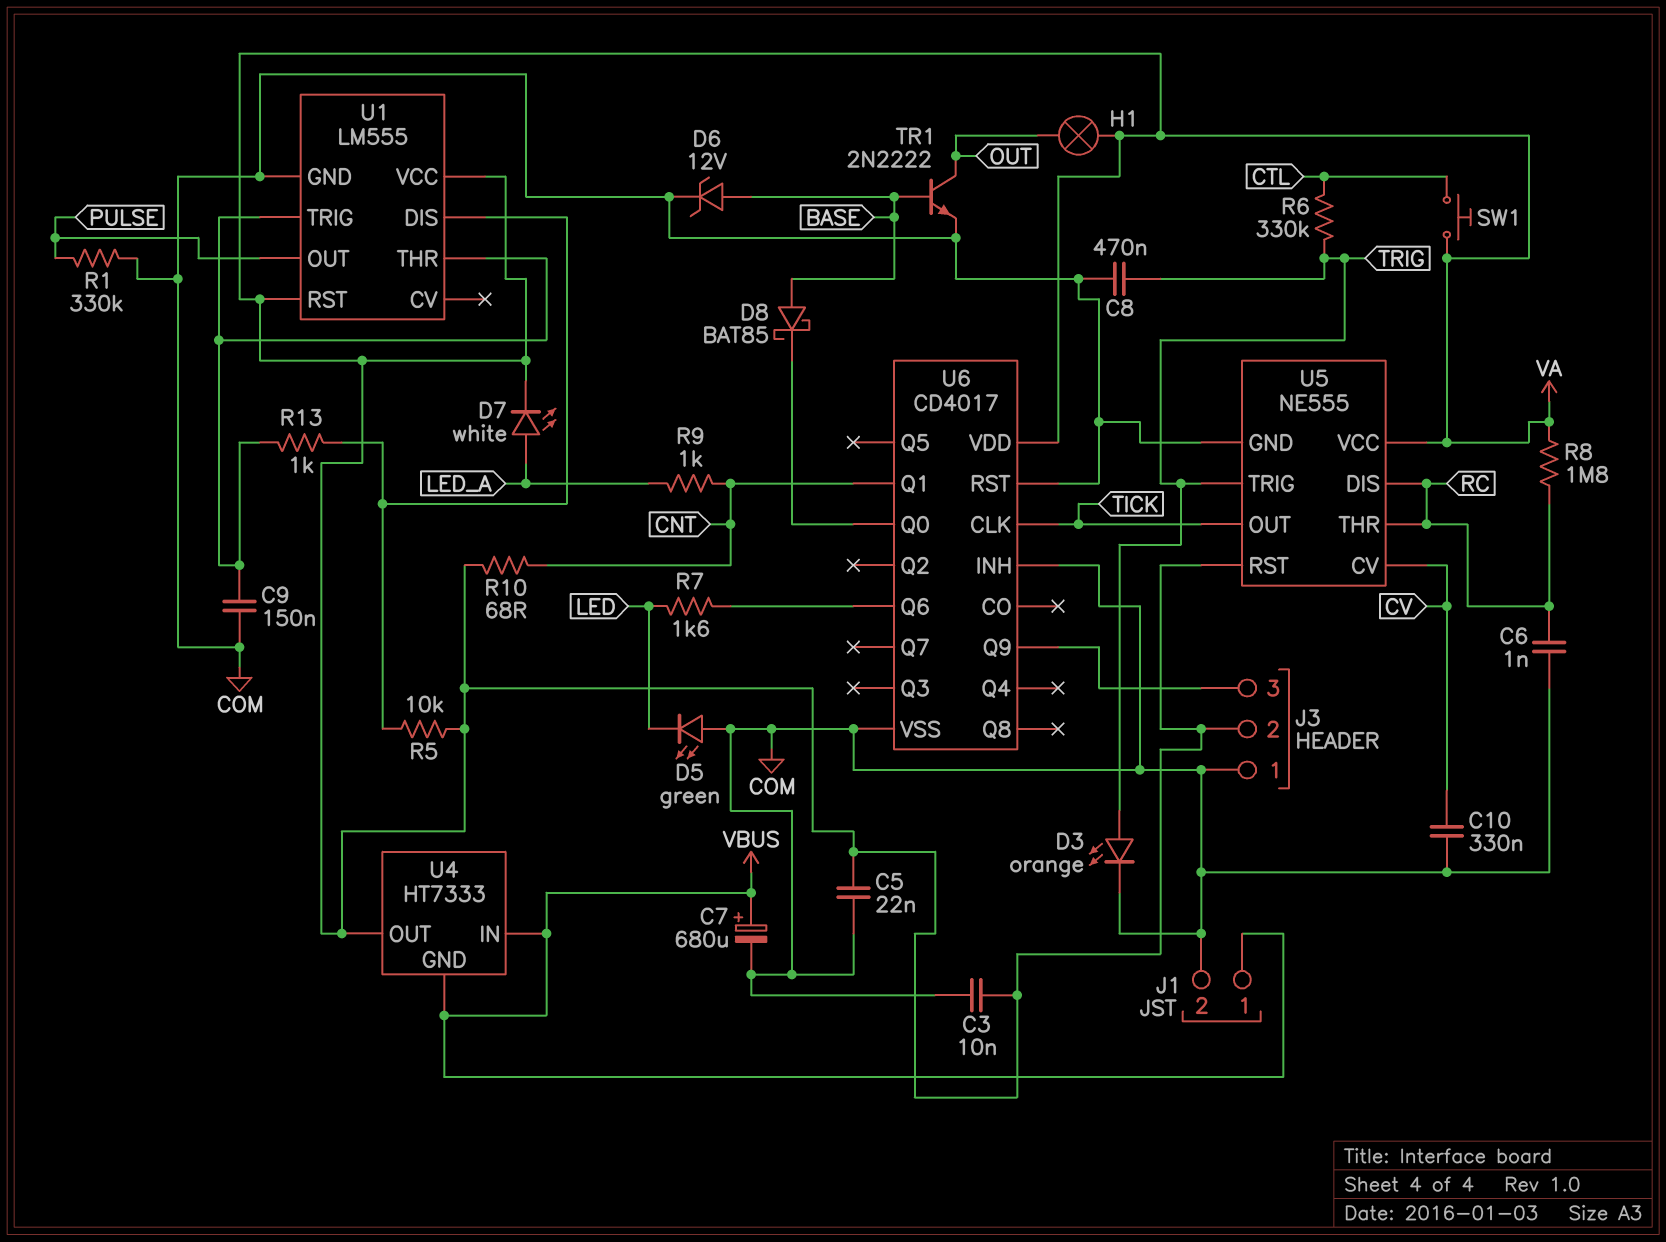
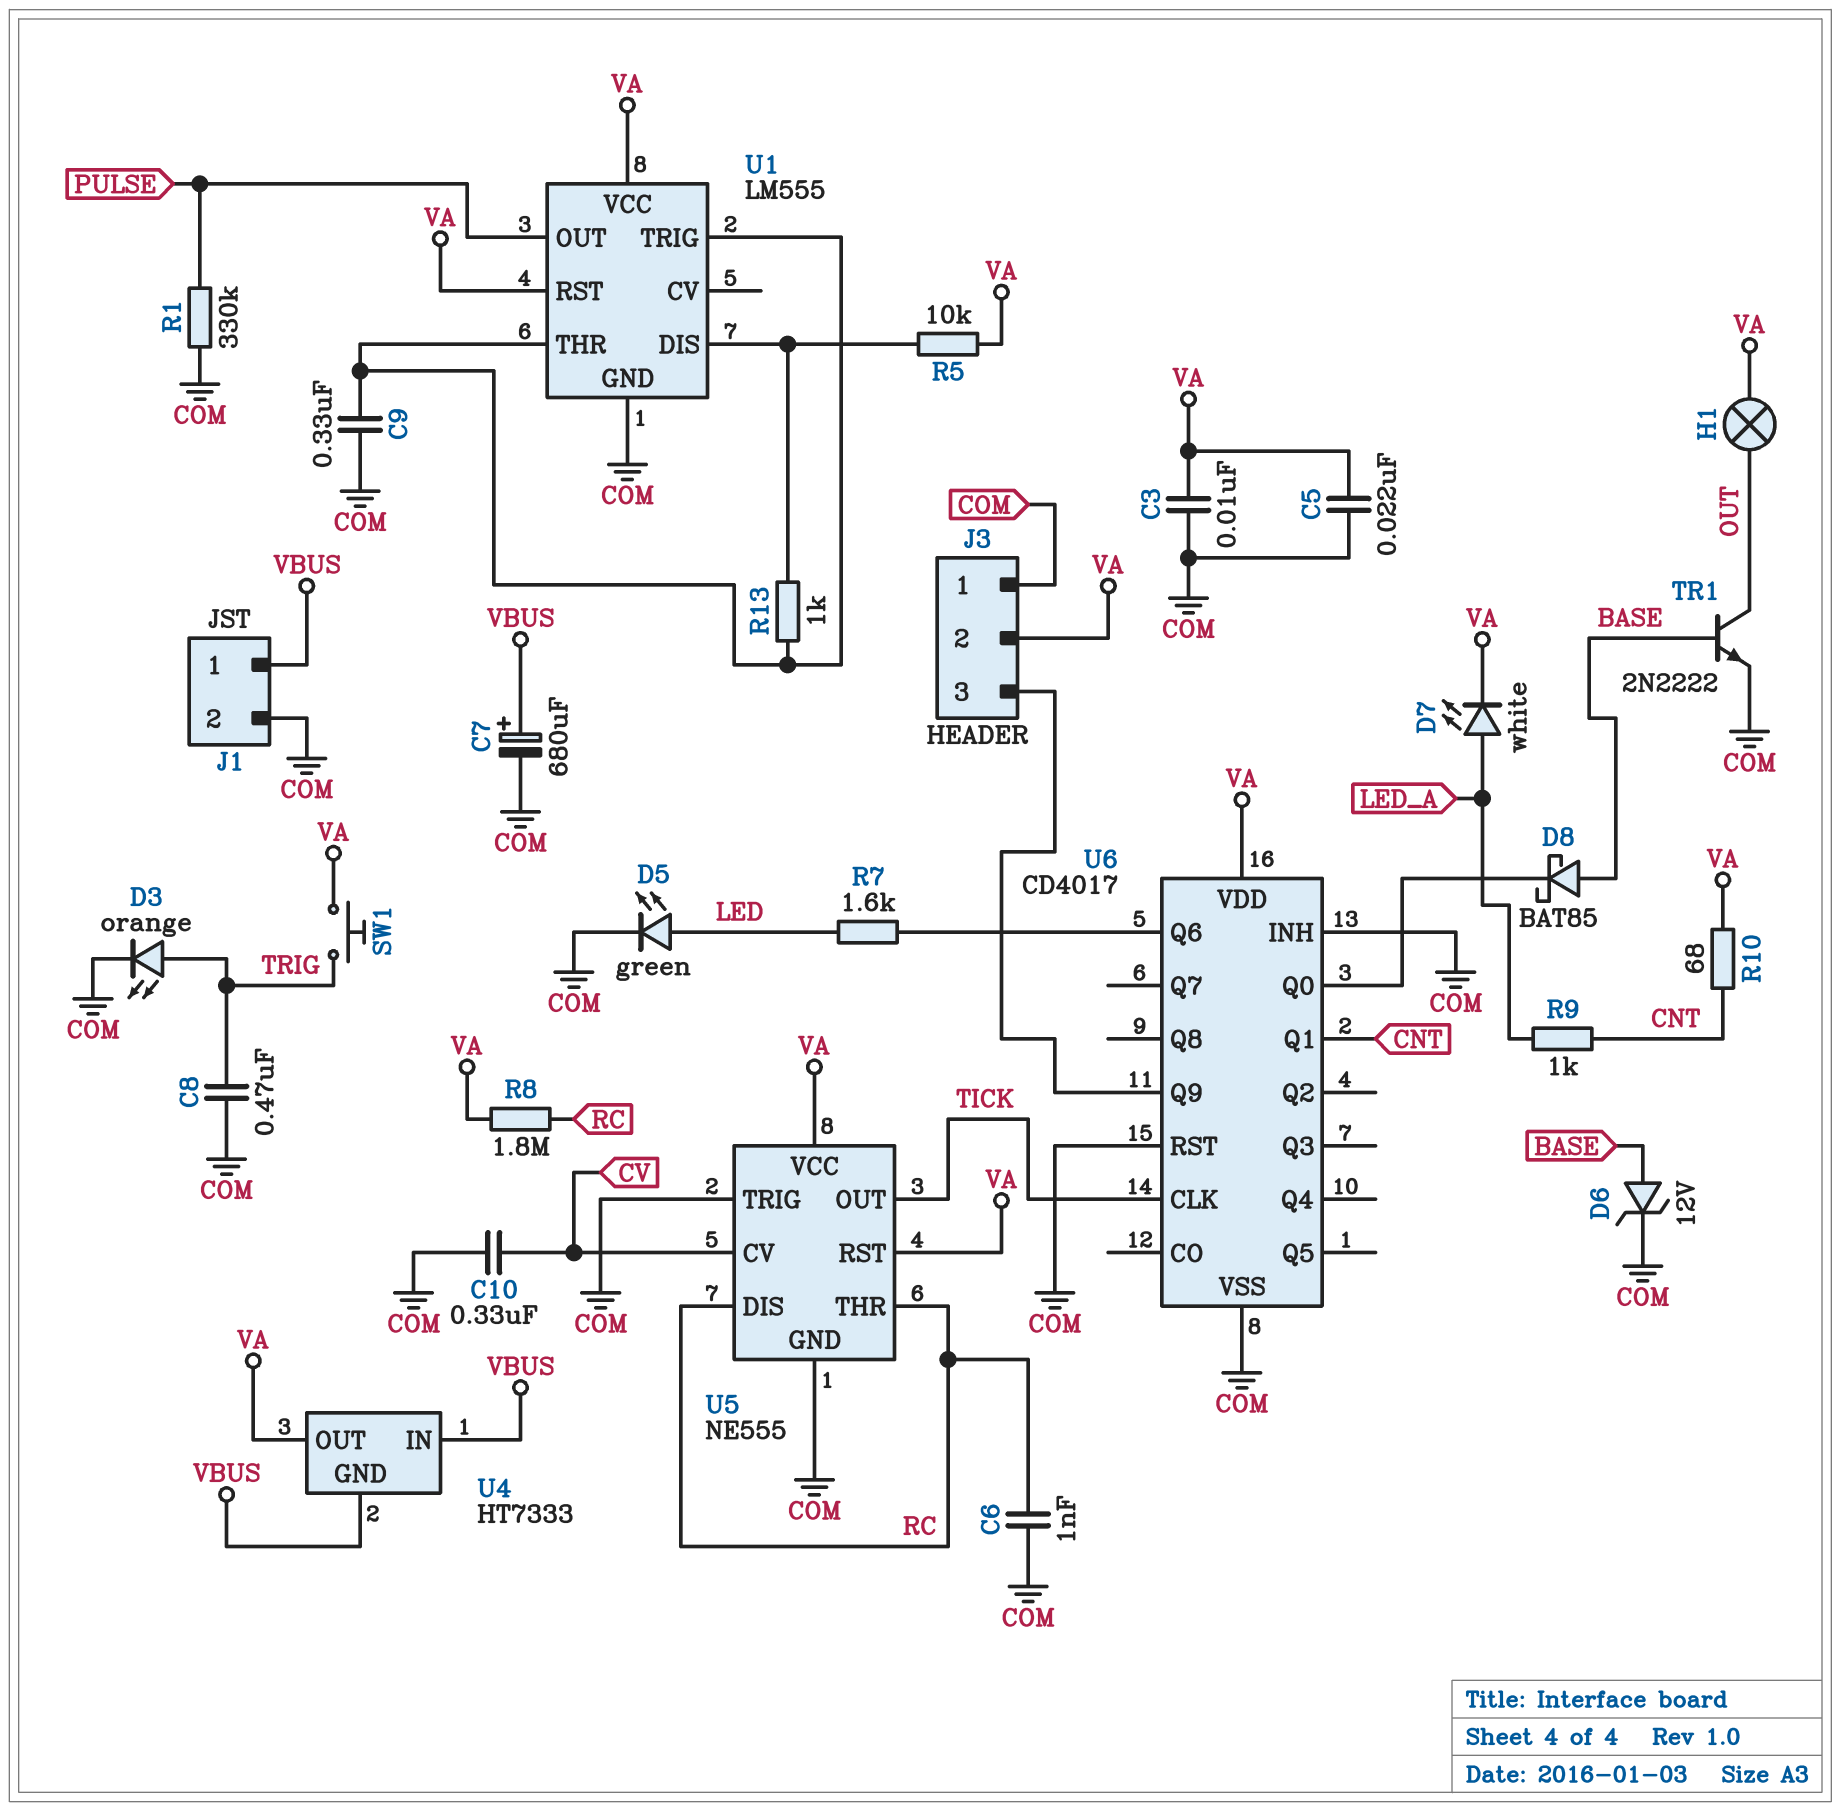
C9: 150nF (COM, U1/THR) -> 330nF (COM, U1/THR)
D5: LED green (A COM, K LED) -> LED green (A LED, K COM)
R6: 330k (CTL, TRIG) -> none
SW1: button (CTL, VA) -> button (TRIG, VA)
U5 pin TRIG: TRIG -> COM

